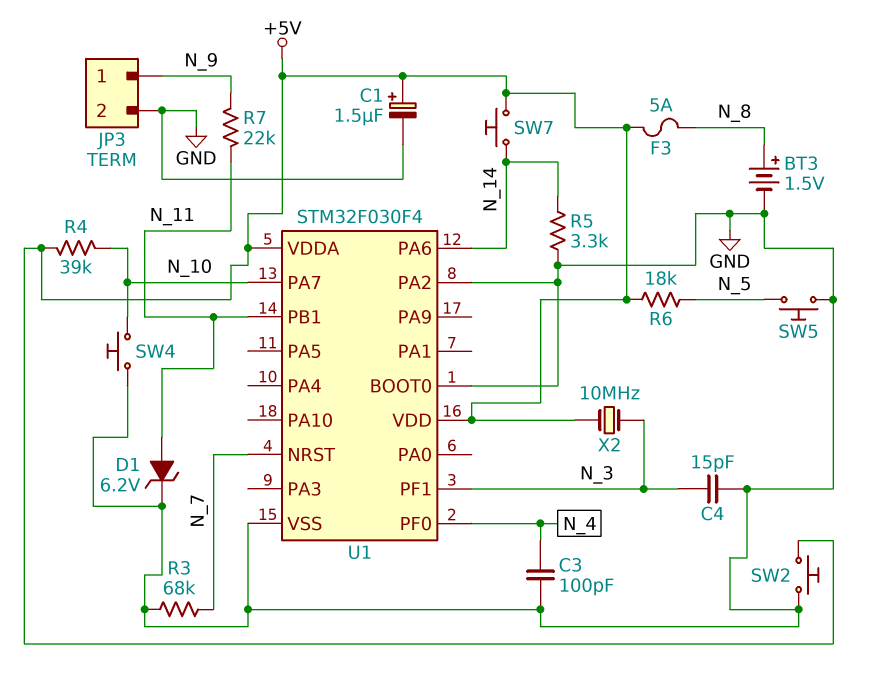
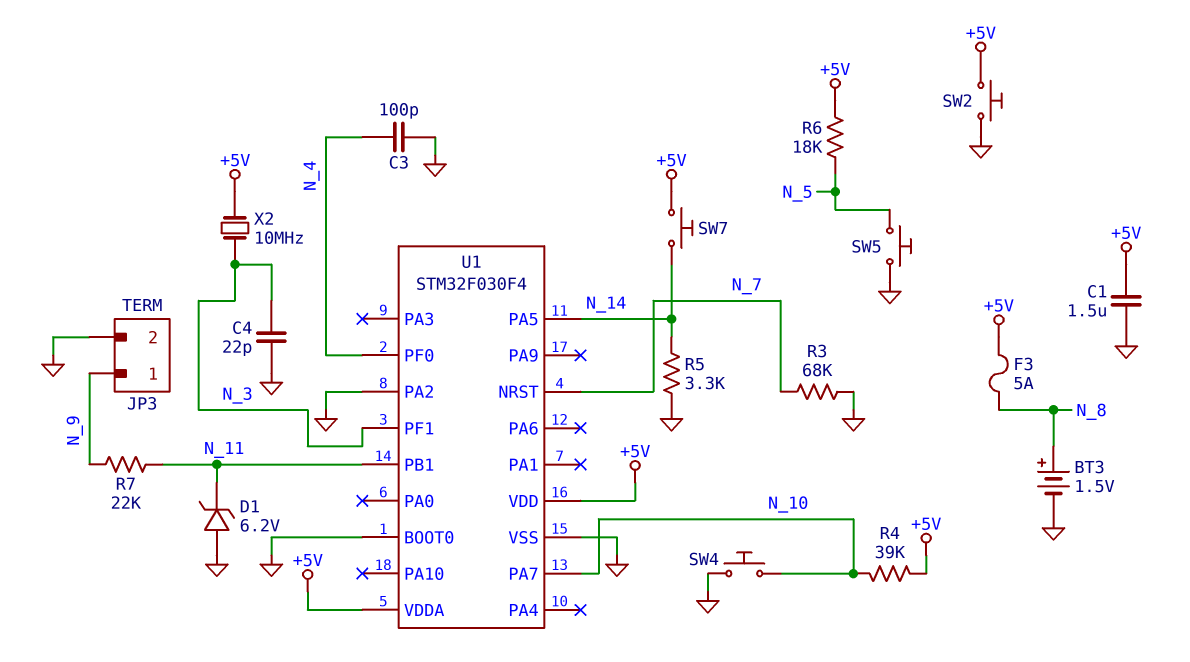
C1: 1.5uF (plus +5V, minus GND) -> 1.5uF (+5V, GND)
C4: 15pF (GND, N_3) -> 22pF (GND, N_3)
D1: zener 6.2V (A N_11, K GND) -> zener 6.2V (A GND, K N_11)
U1 pin PA5: none -> N_14
U1 pin PA6: N_14 -> none

